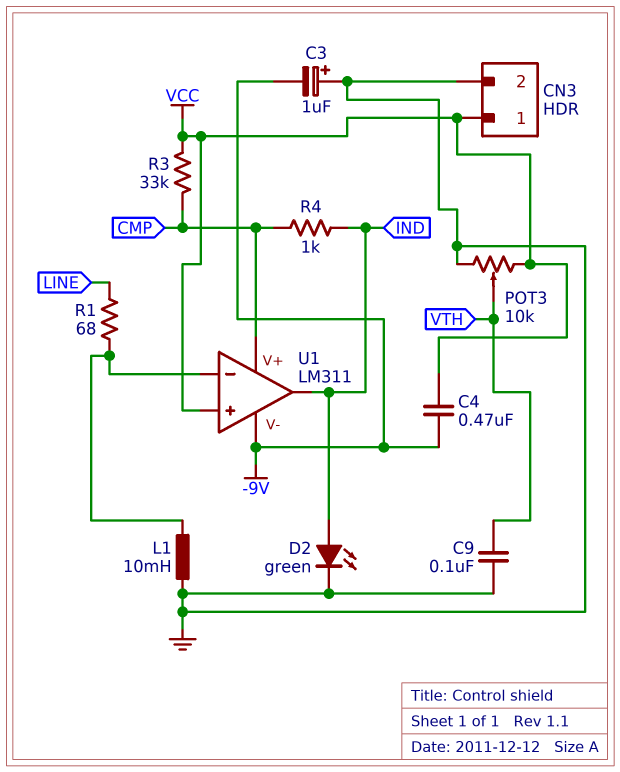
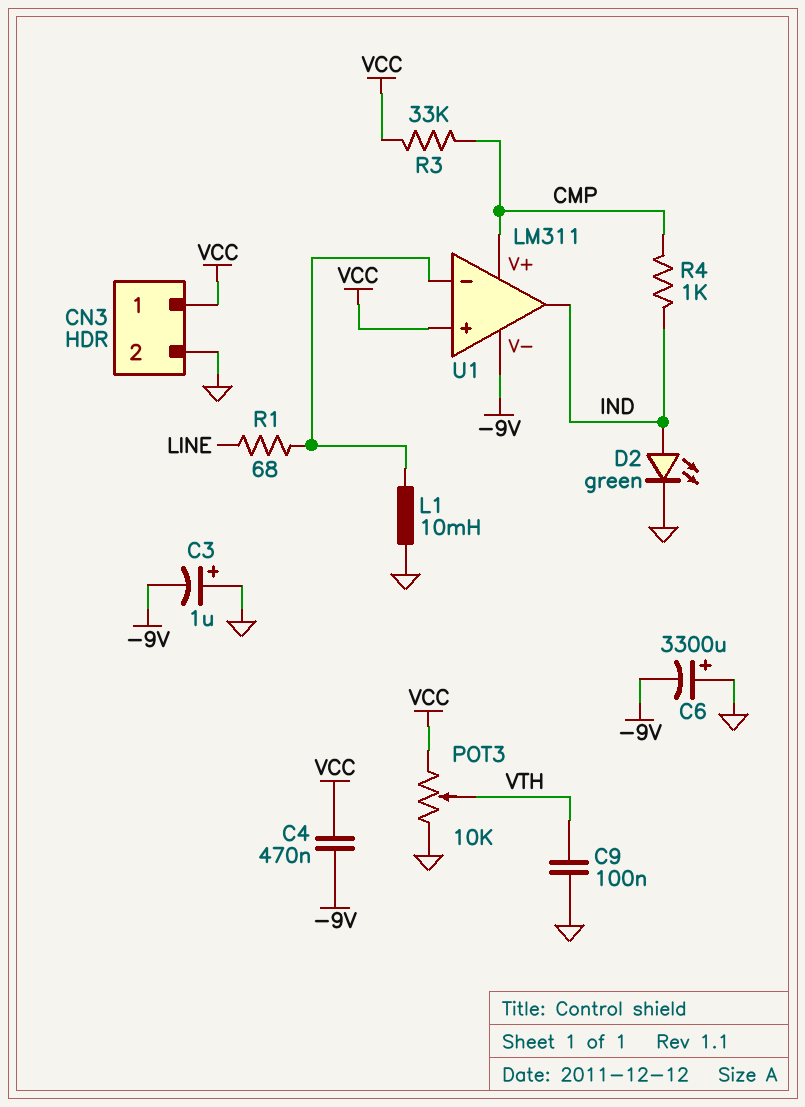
C6: none -> 3300uF (plus GND, minus -9V)

